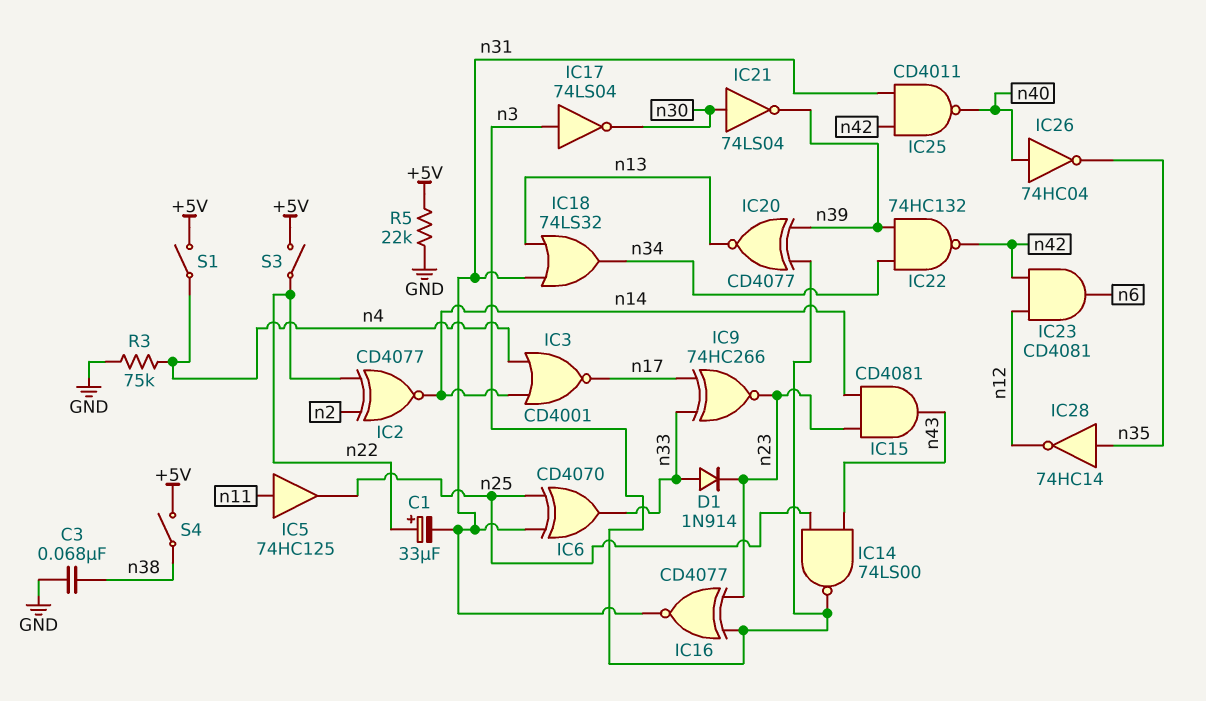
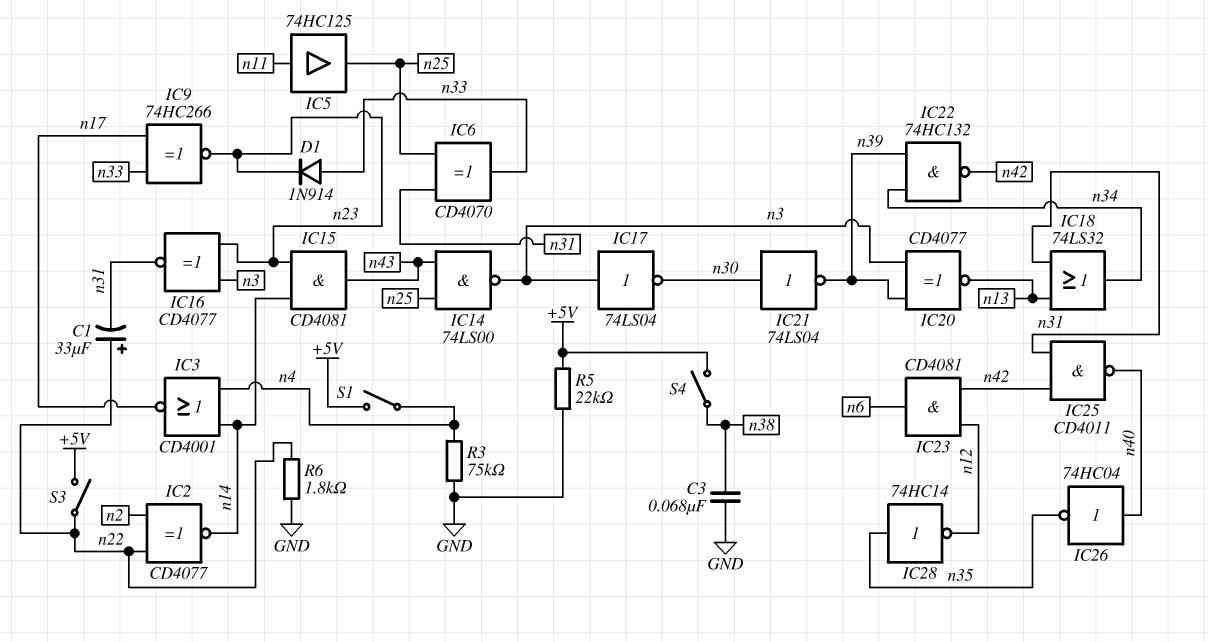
R6: none -> 1.8k (GND, n22)

